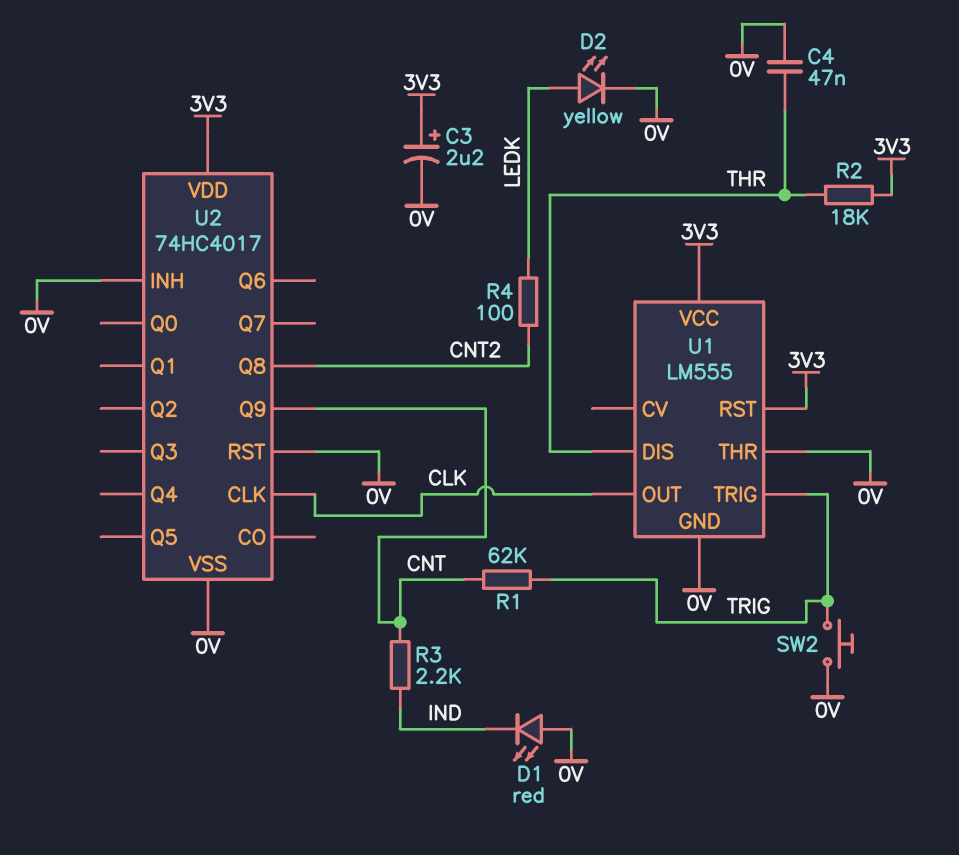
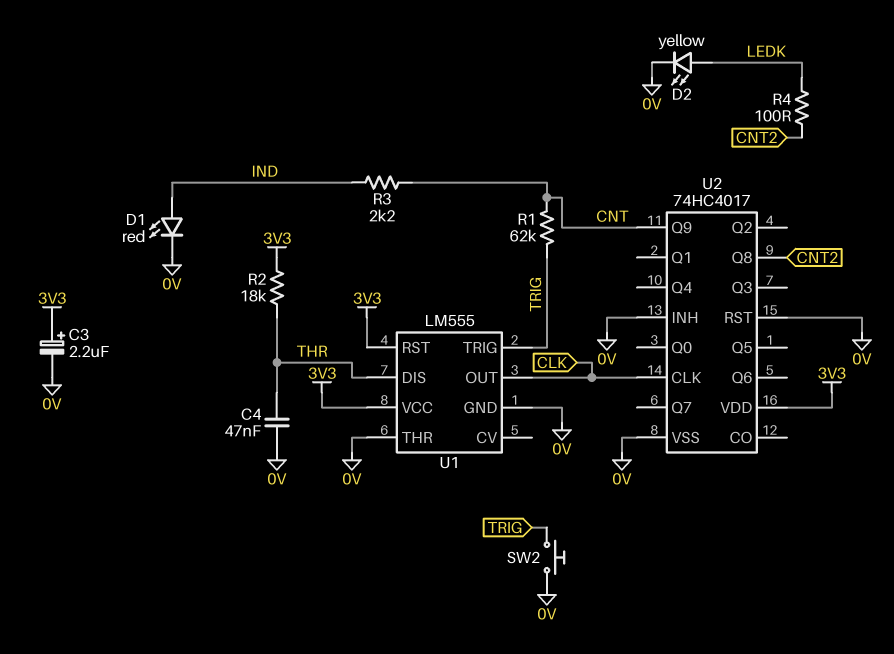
D1: LED red (A 0V, K IND) -> LED red (A IND, K 0V)

